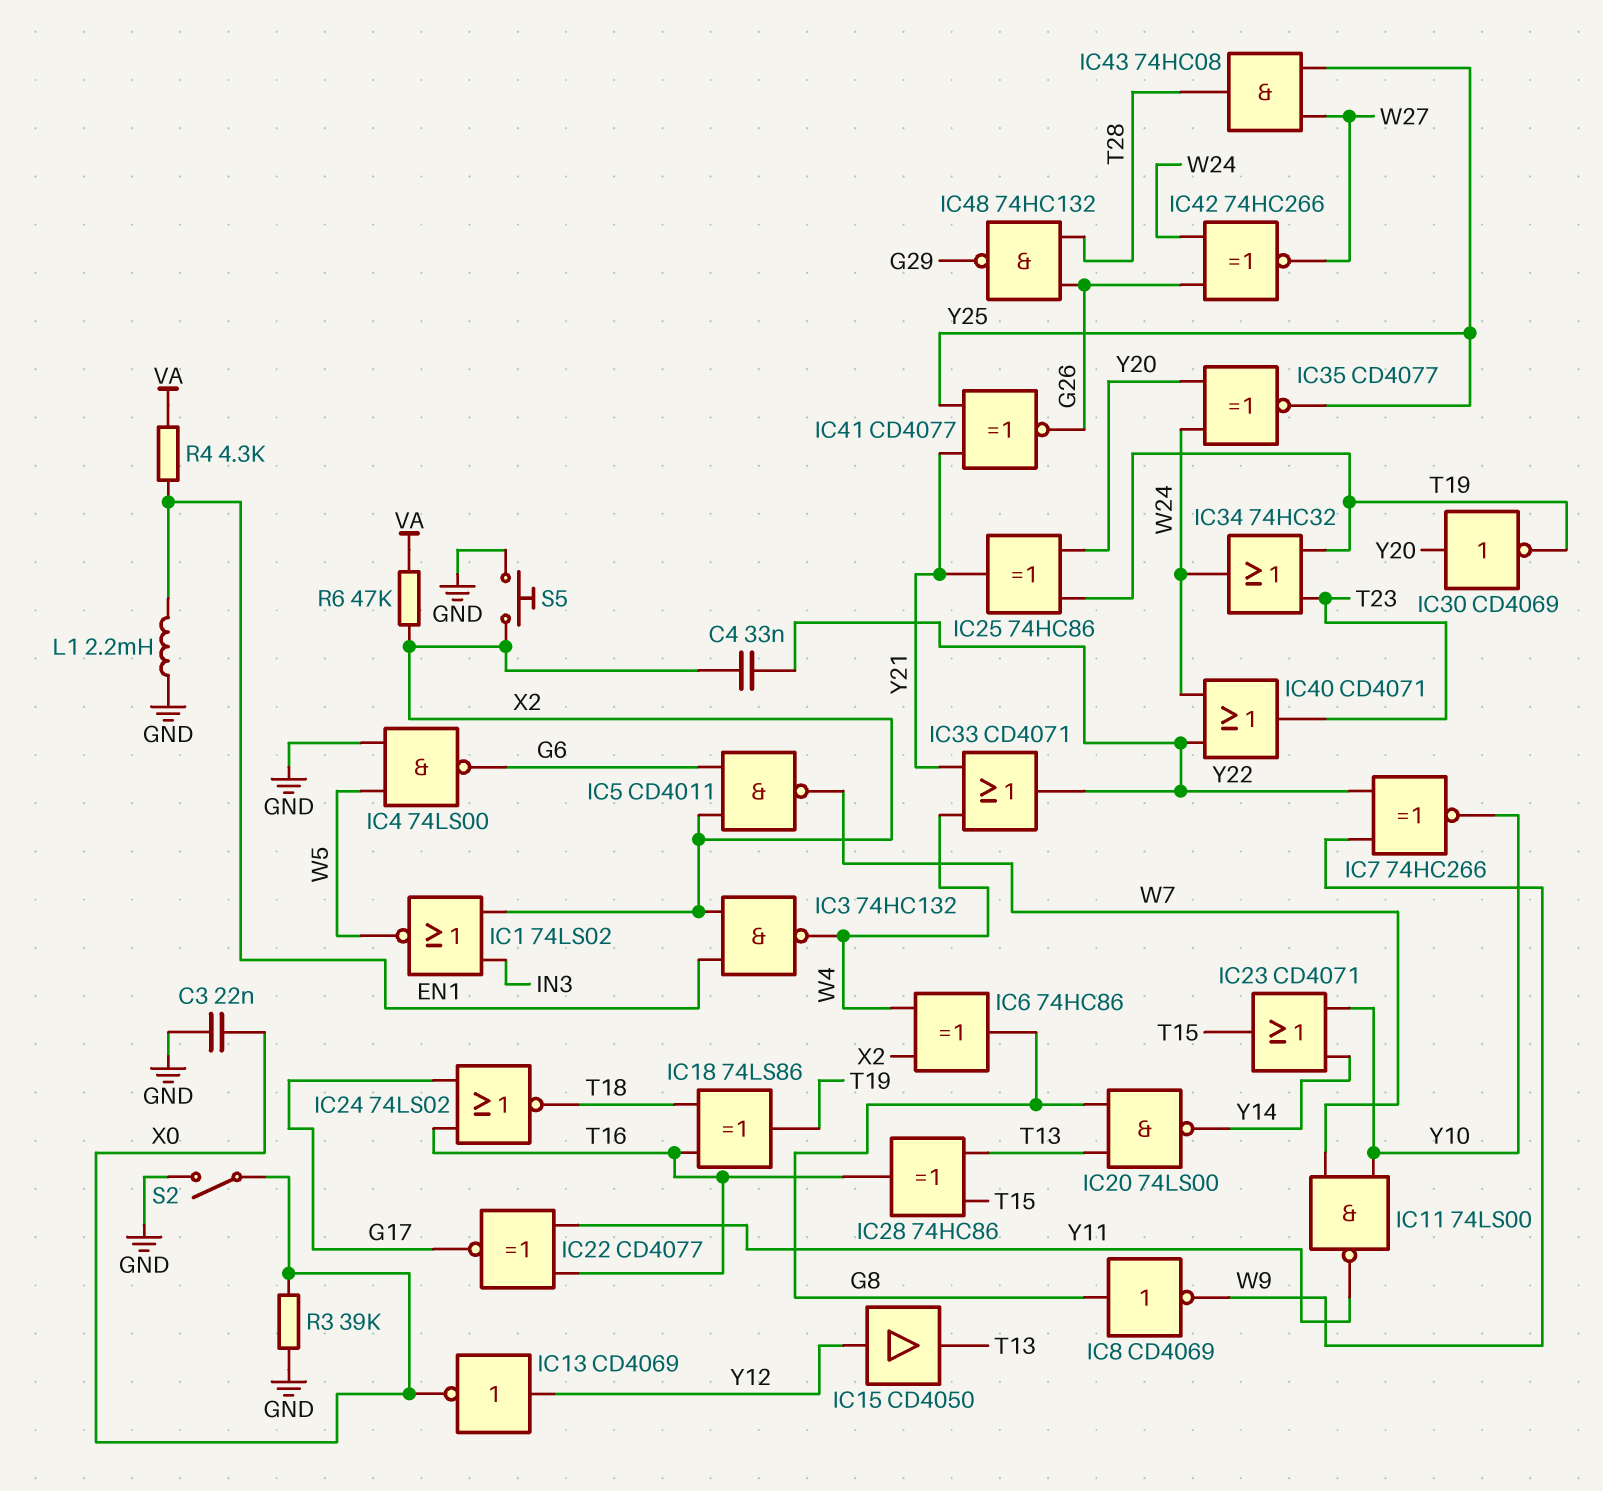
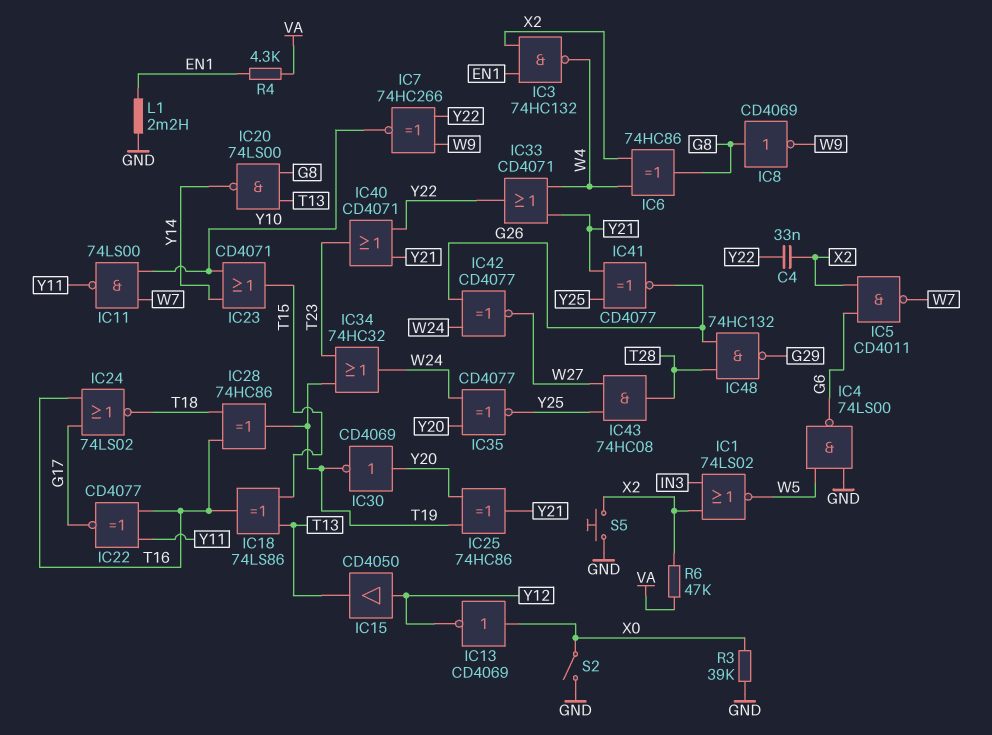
C3: 22nF (GND, X0) -> none
IC13: NOT CD4069 (in Y12, out X0) -> NOT CD4069 (in X0, out Y12)
IC18: XOR 74LS86 (in T16, in T18, out T19) -> XOR 74LS86 (in T13, in T15, out T16)
IC28: XOR 74HC86 (in T13, in T15, out T16) -> XOR 74HC86 (in T16, in T18, out T19)
IC40: OR CD4071 (in W24, in Y22, out T23) -> OR CD4071 (in Y21, in Y22, out T23)
IC42: XNOR 74HC266 (in G26, in W24, out W27) -> XNOR CD4077 (in G26, in W24, out W27)

